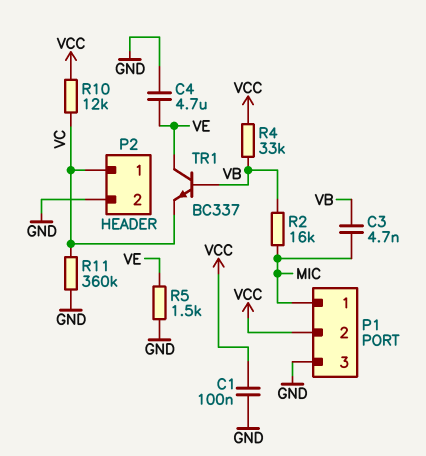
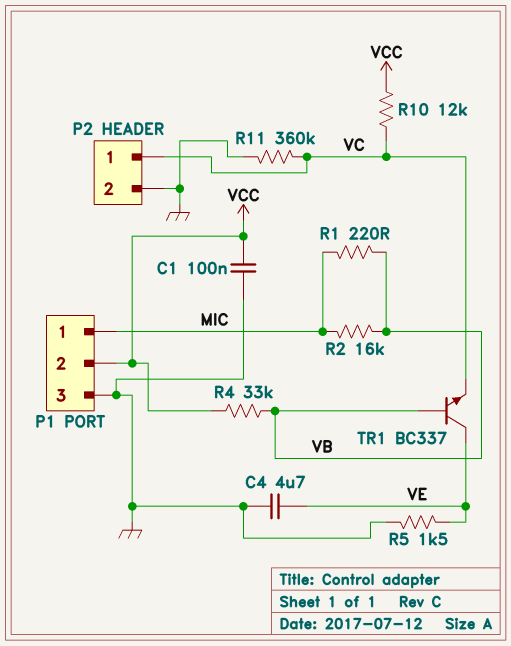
C3: 4.7nF (MIC, VB) -> none
R1: none -> 220 (MIC, VB)

